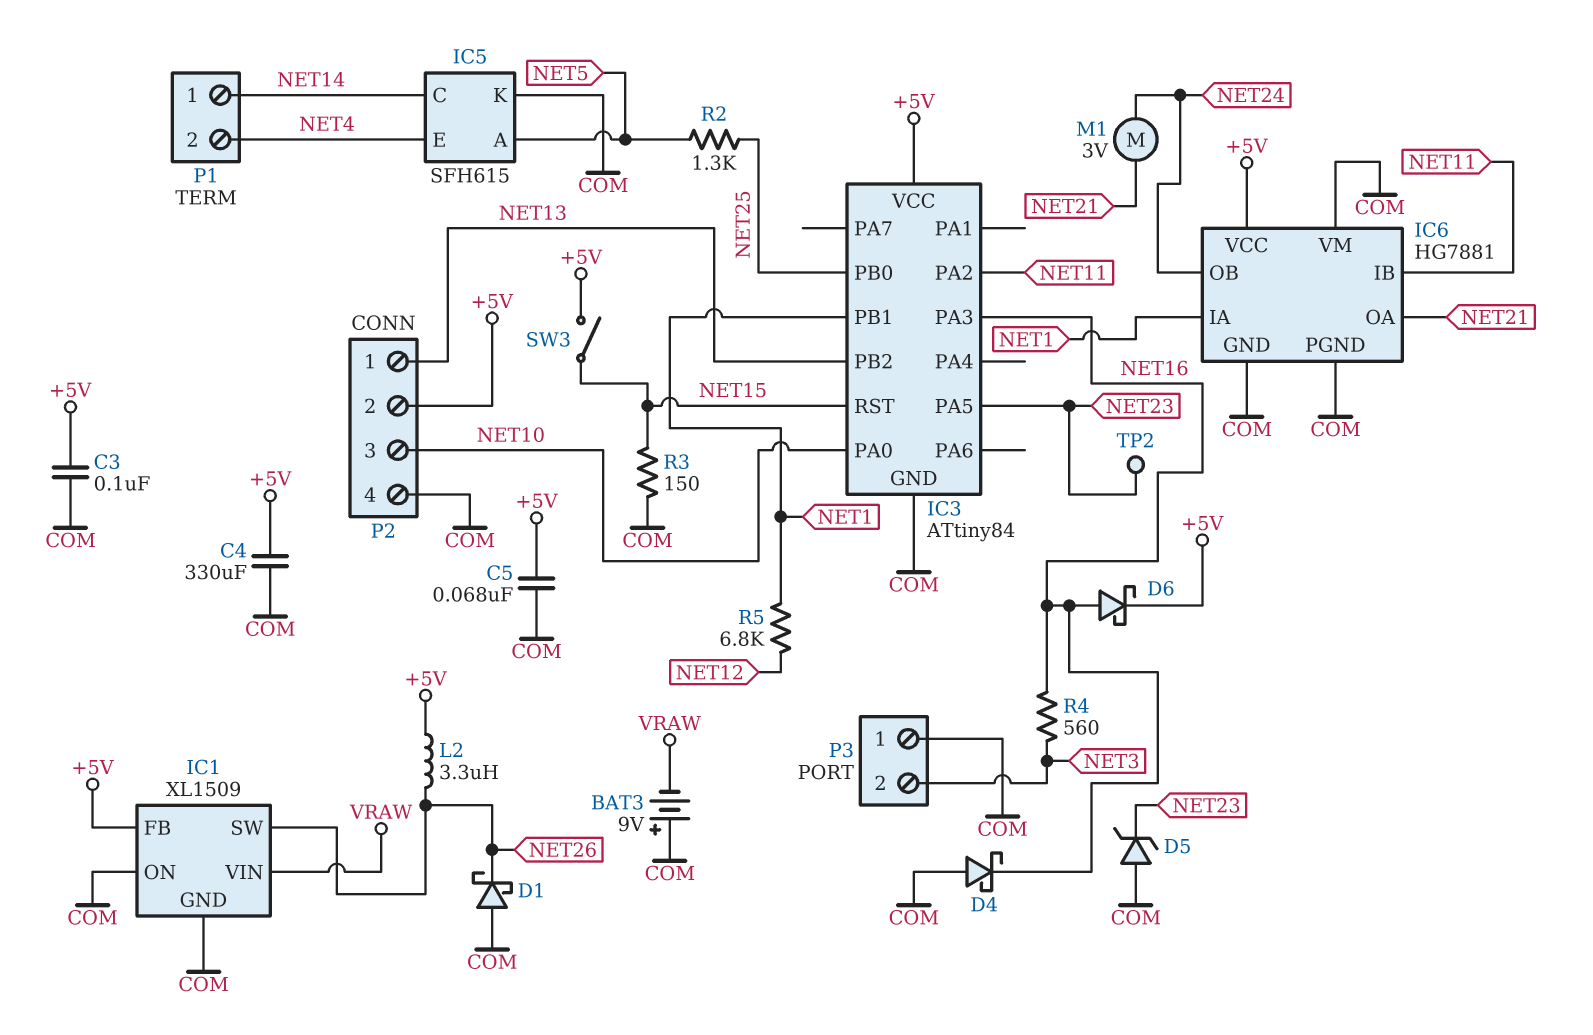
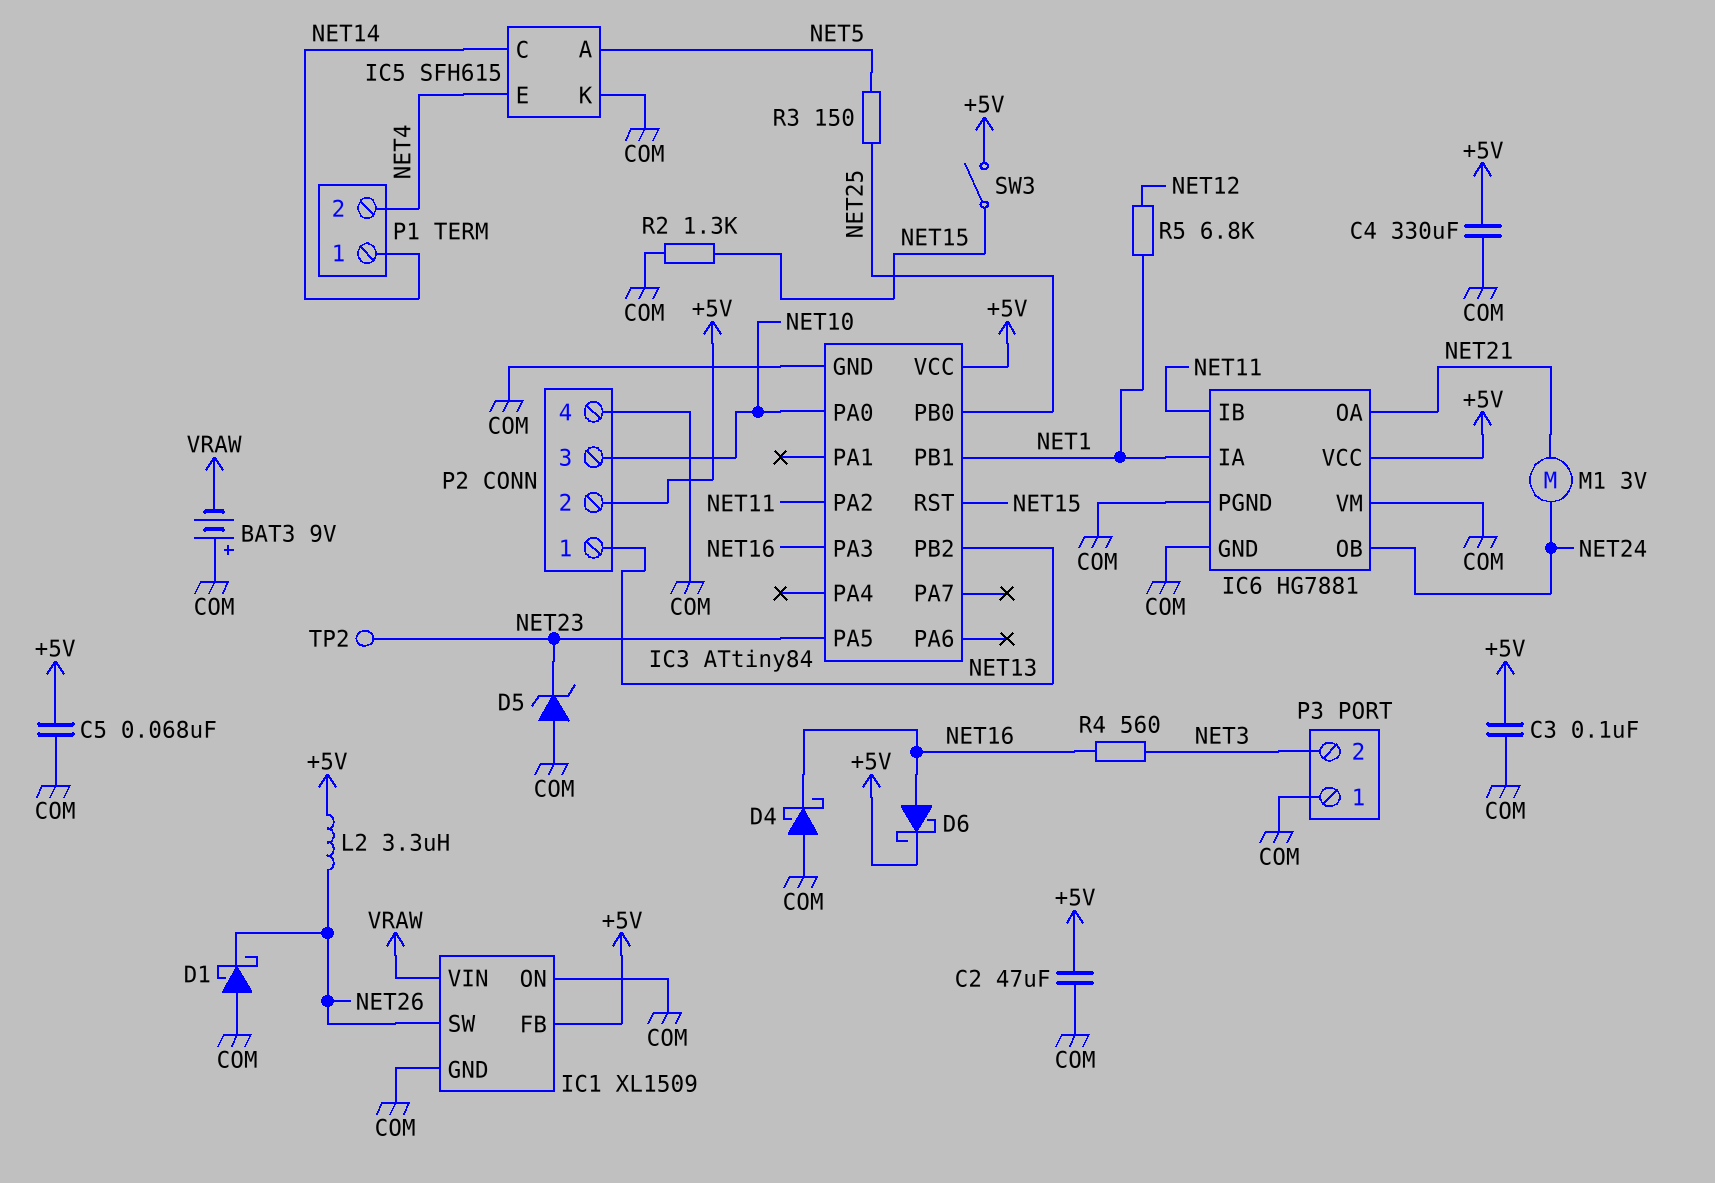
C2: none -> 47uF (+5V, COM)
R2: 1.3k (NET5, NET25) -> 1.3k (COM, NET15)
R3: 150 (COM, NET15) -> 150 (NET5, NET25)

